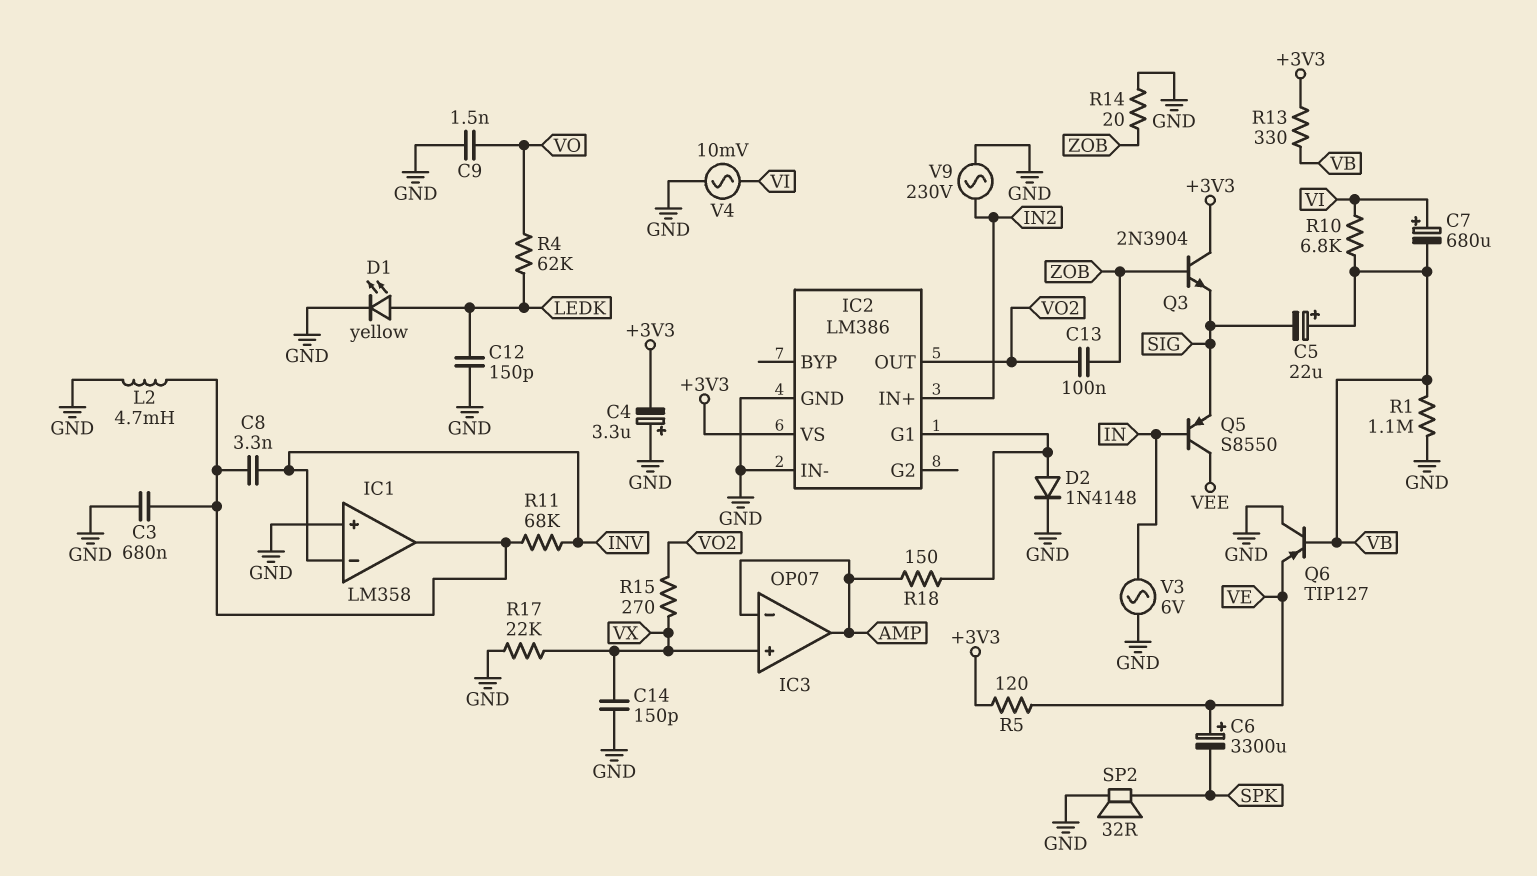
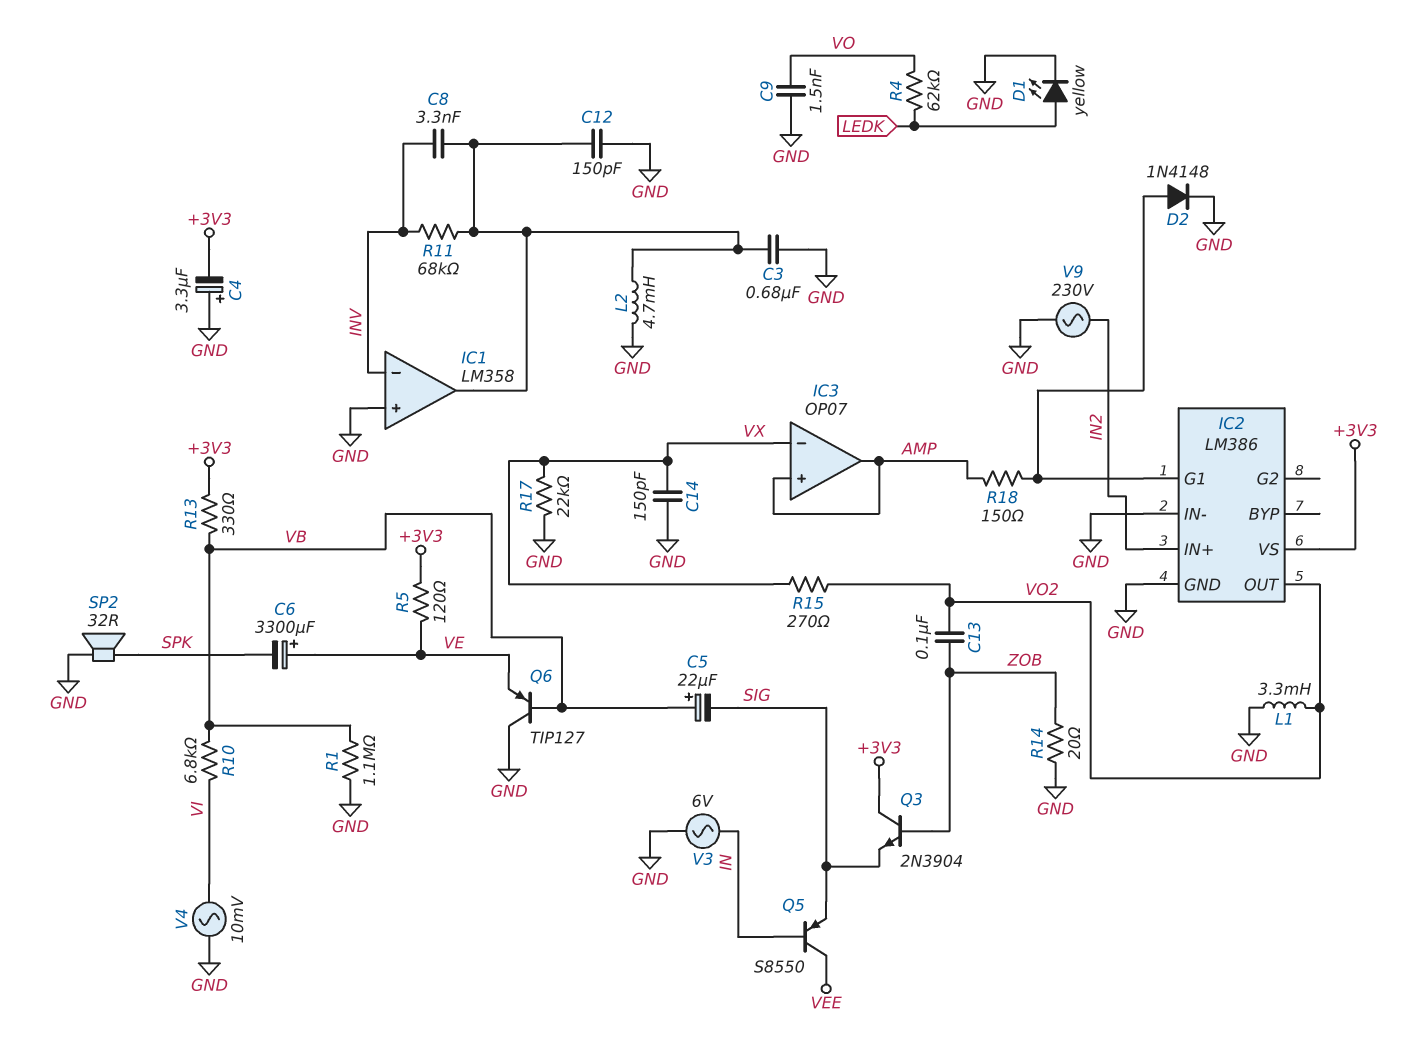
C7: 680uF (plus VI, minus VB) -> none
C12: 150pF (GND, LEDK) -> 150pF (GND, IC1/out)
IC3 pin in+: VX -> AMP
IC3 pin in-: AMP -> VX
L1: none -> 3.3mH (GND, VO2)

